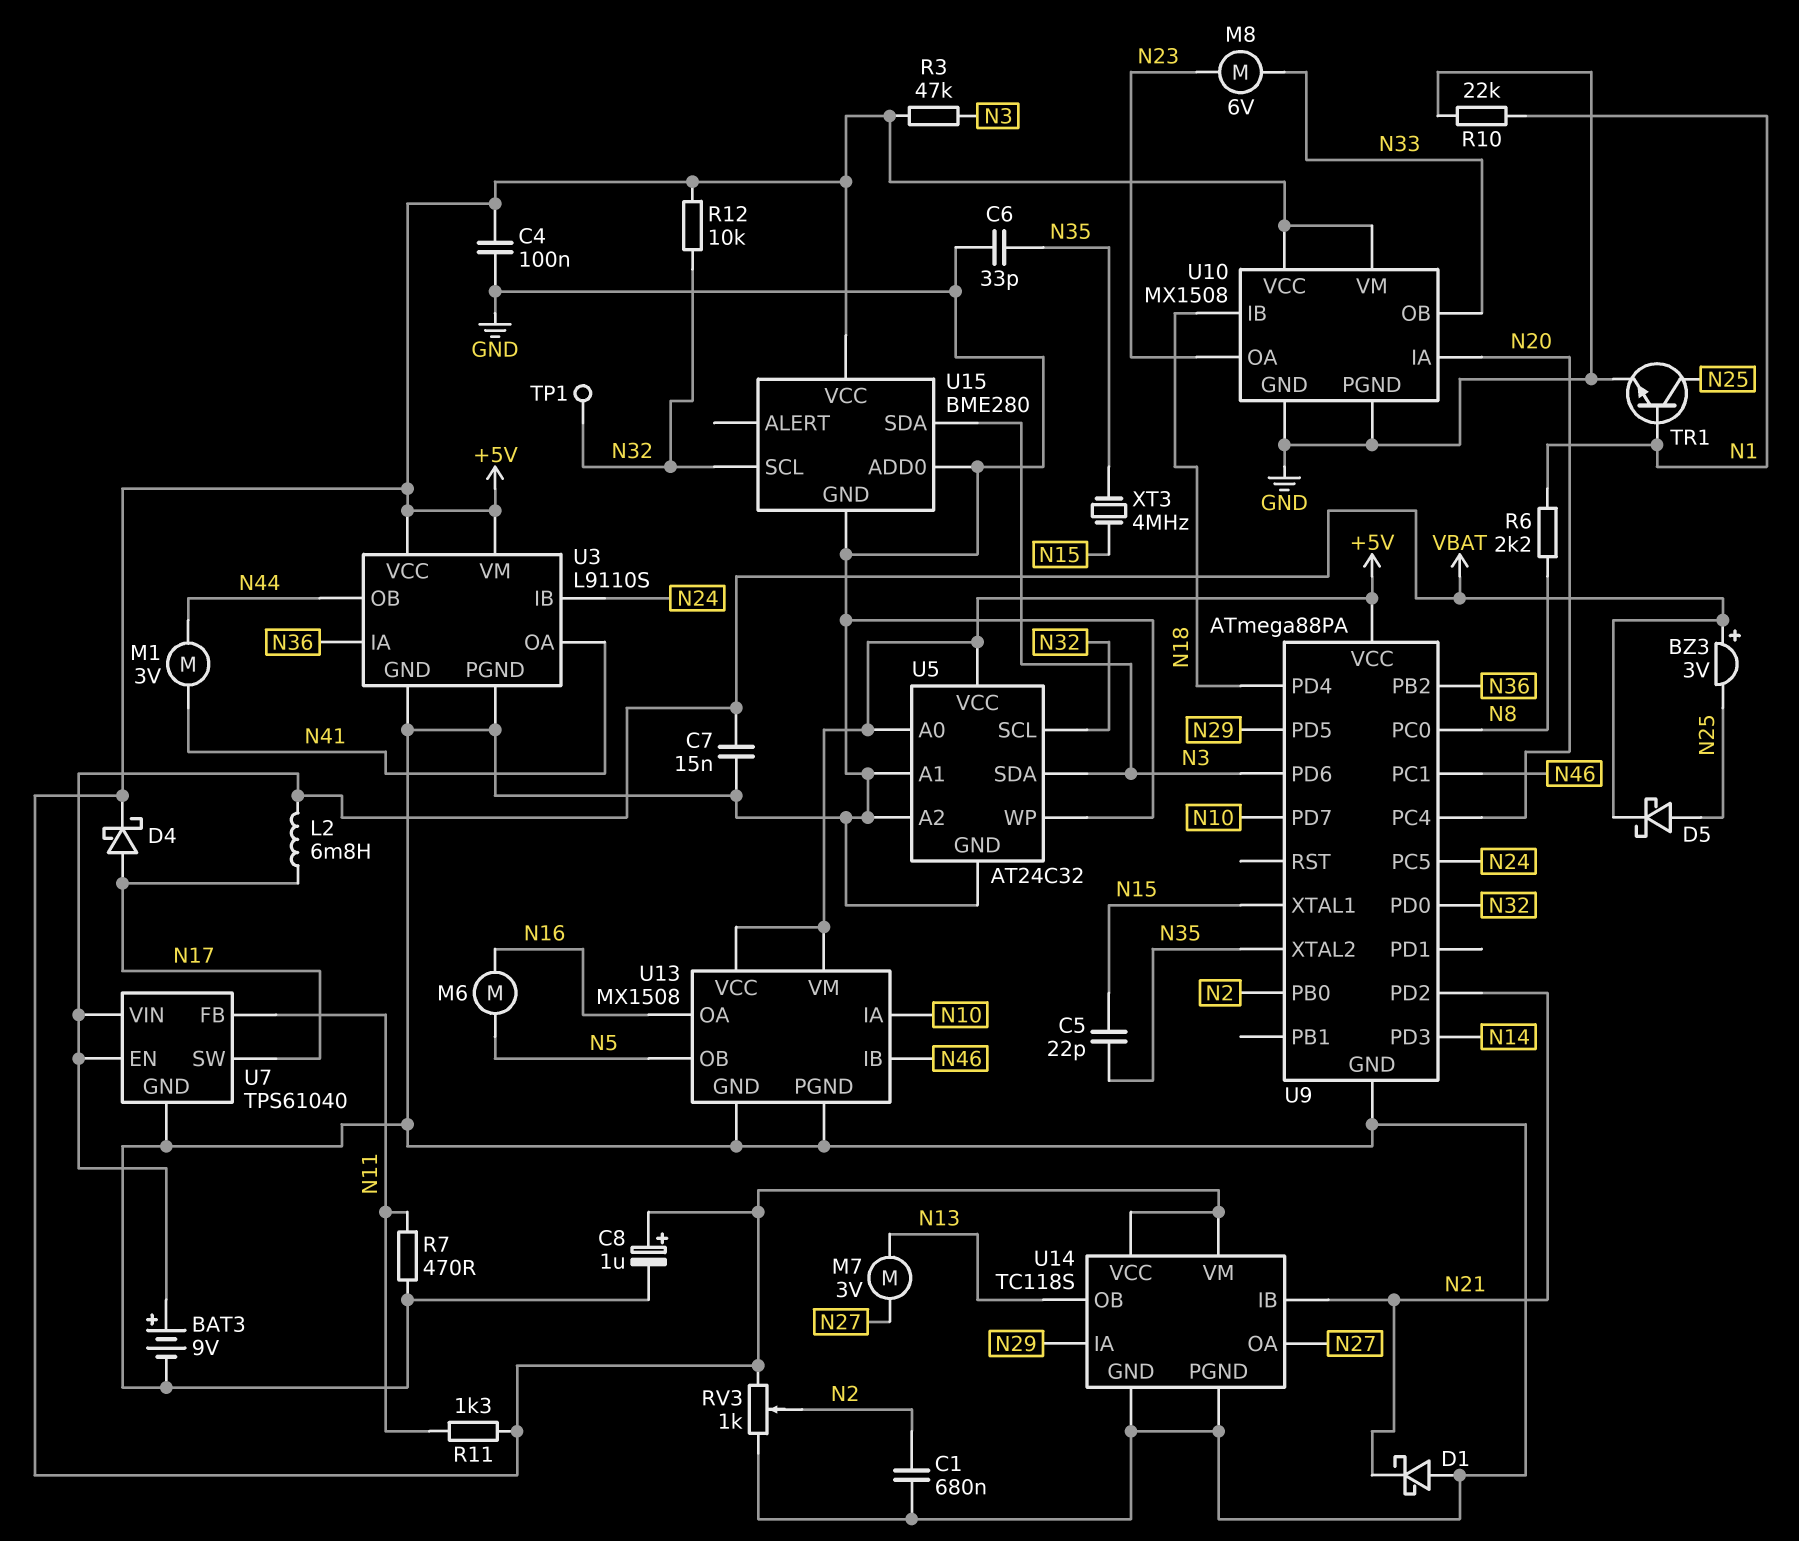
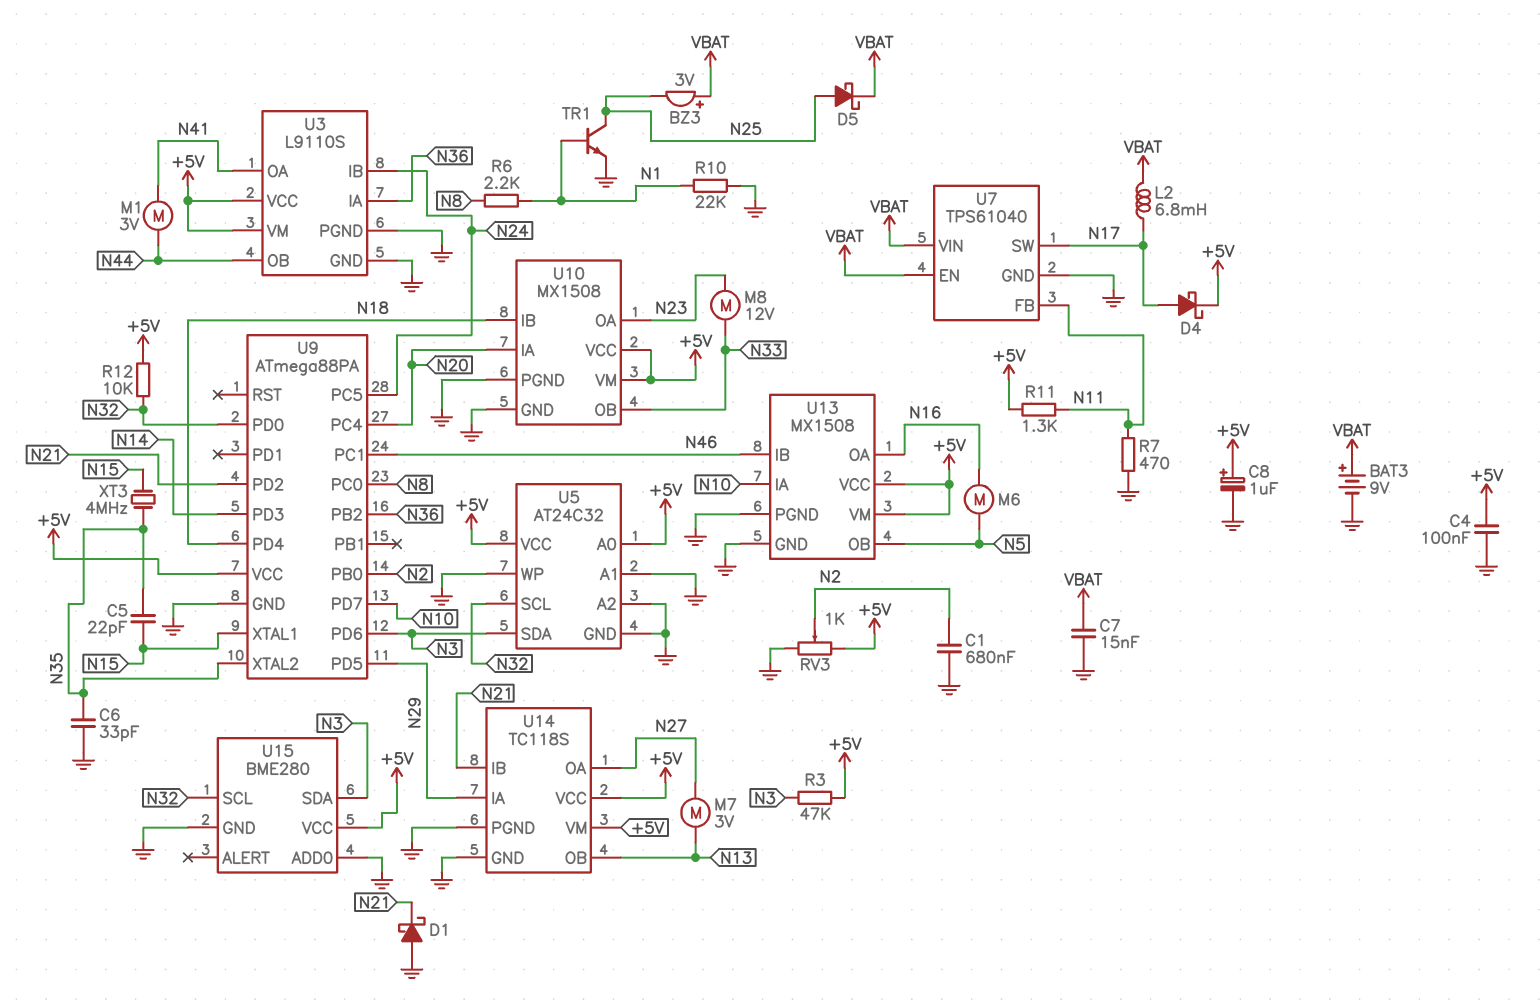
M8: motor 6V (N23, N33) -> motor 12V (N23, N33)
TP1: test point (N32) -> none

